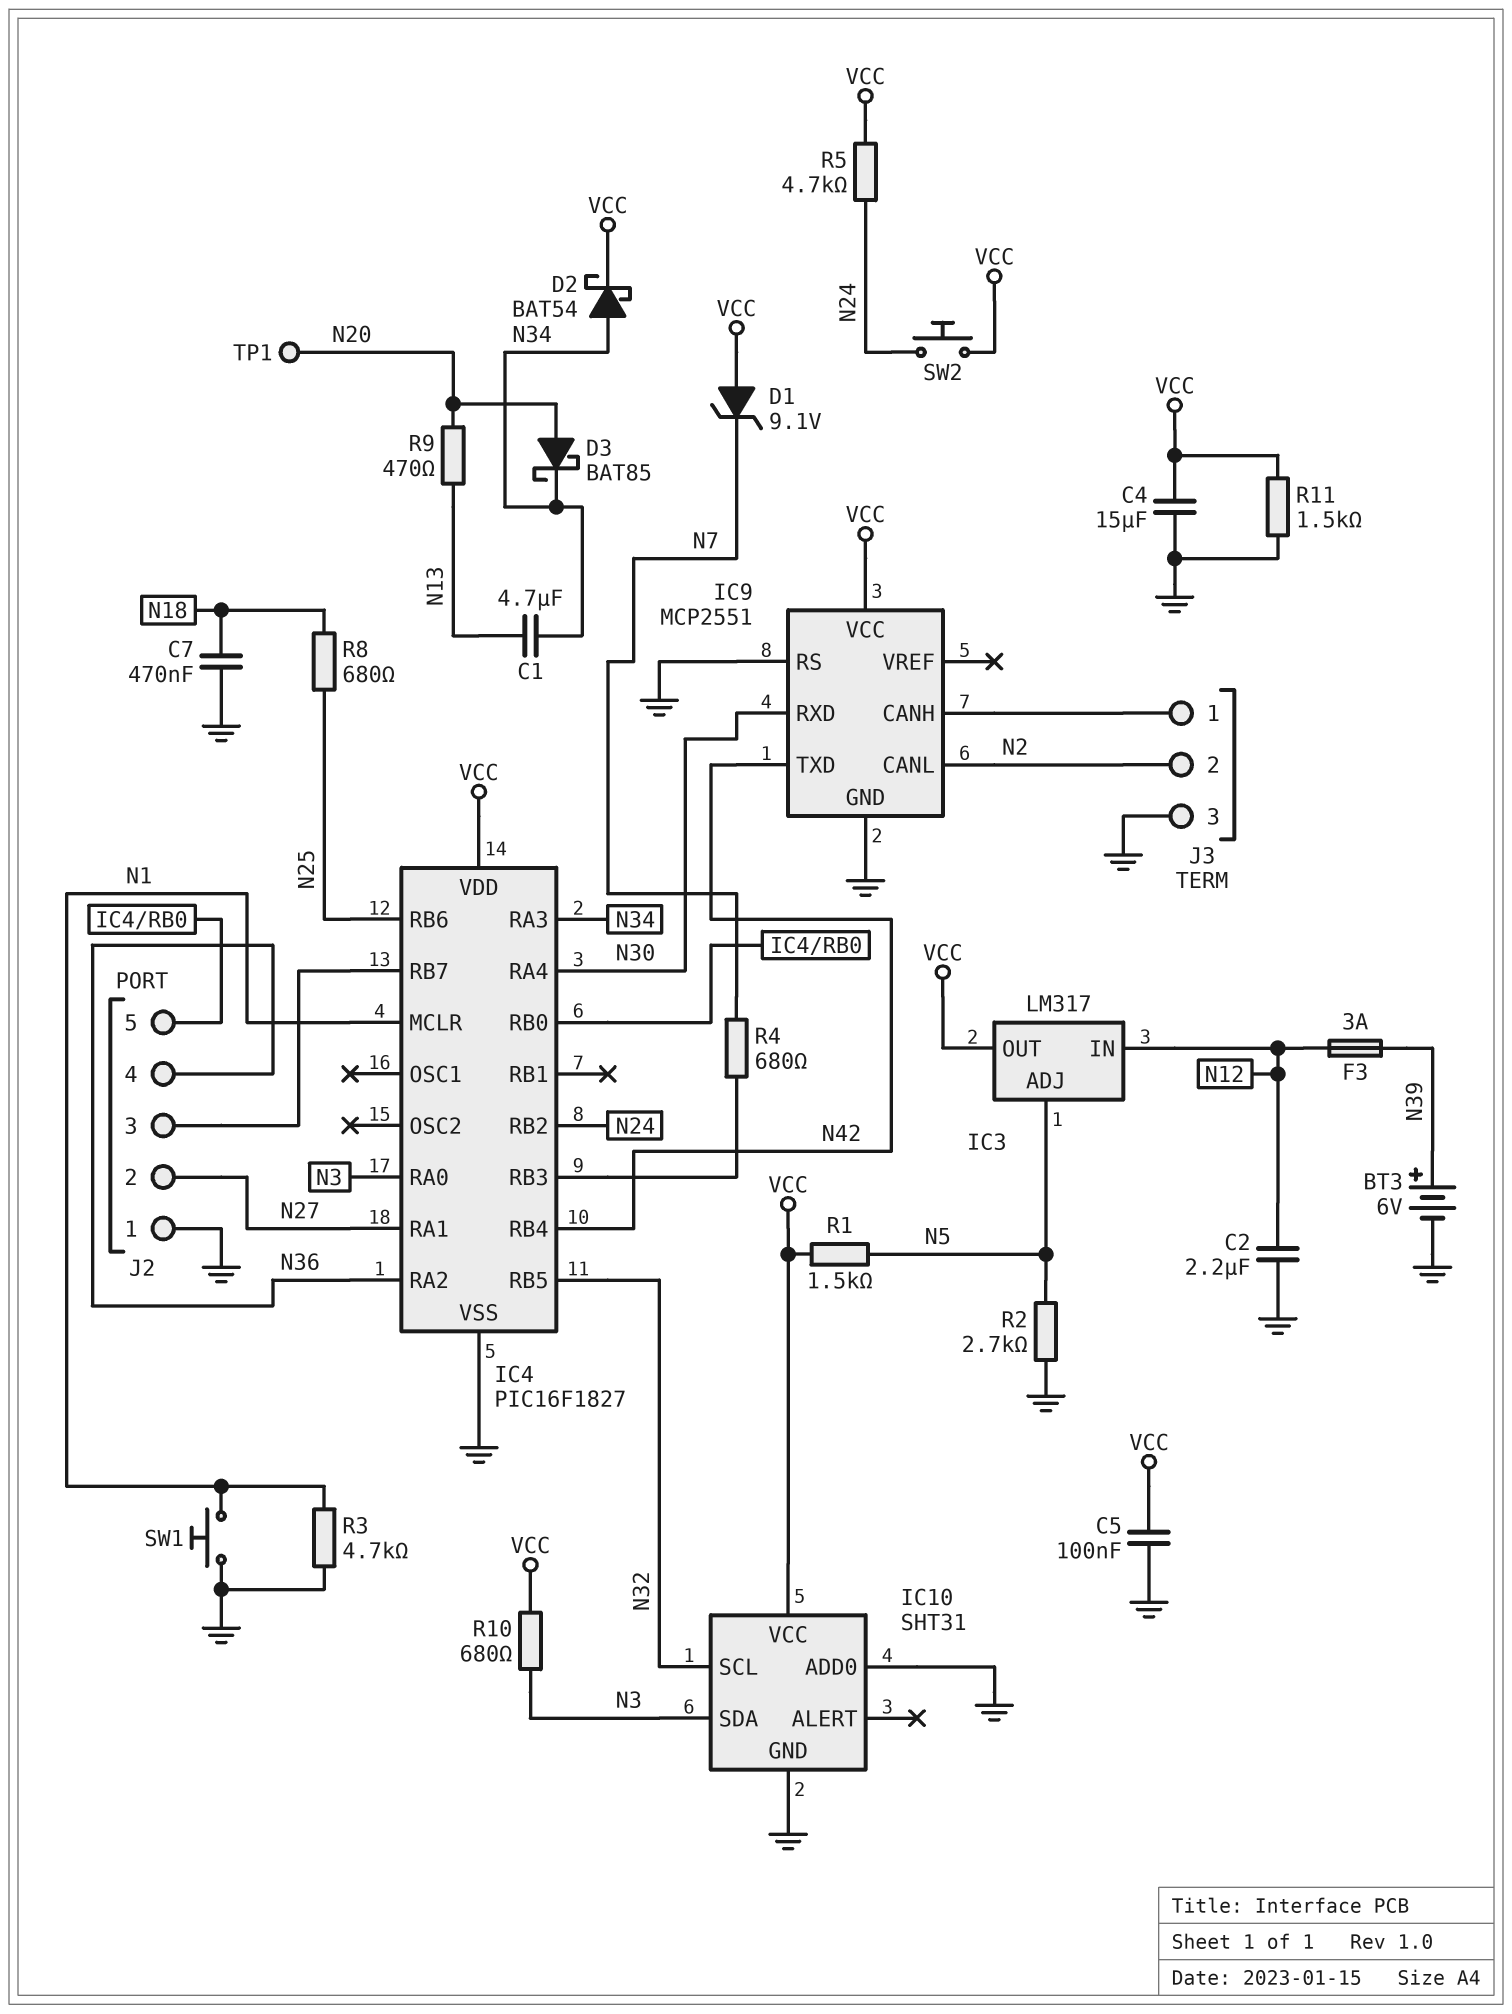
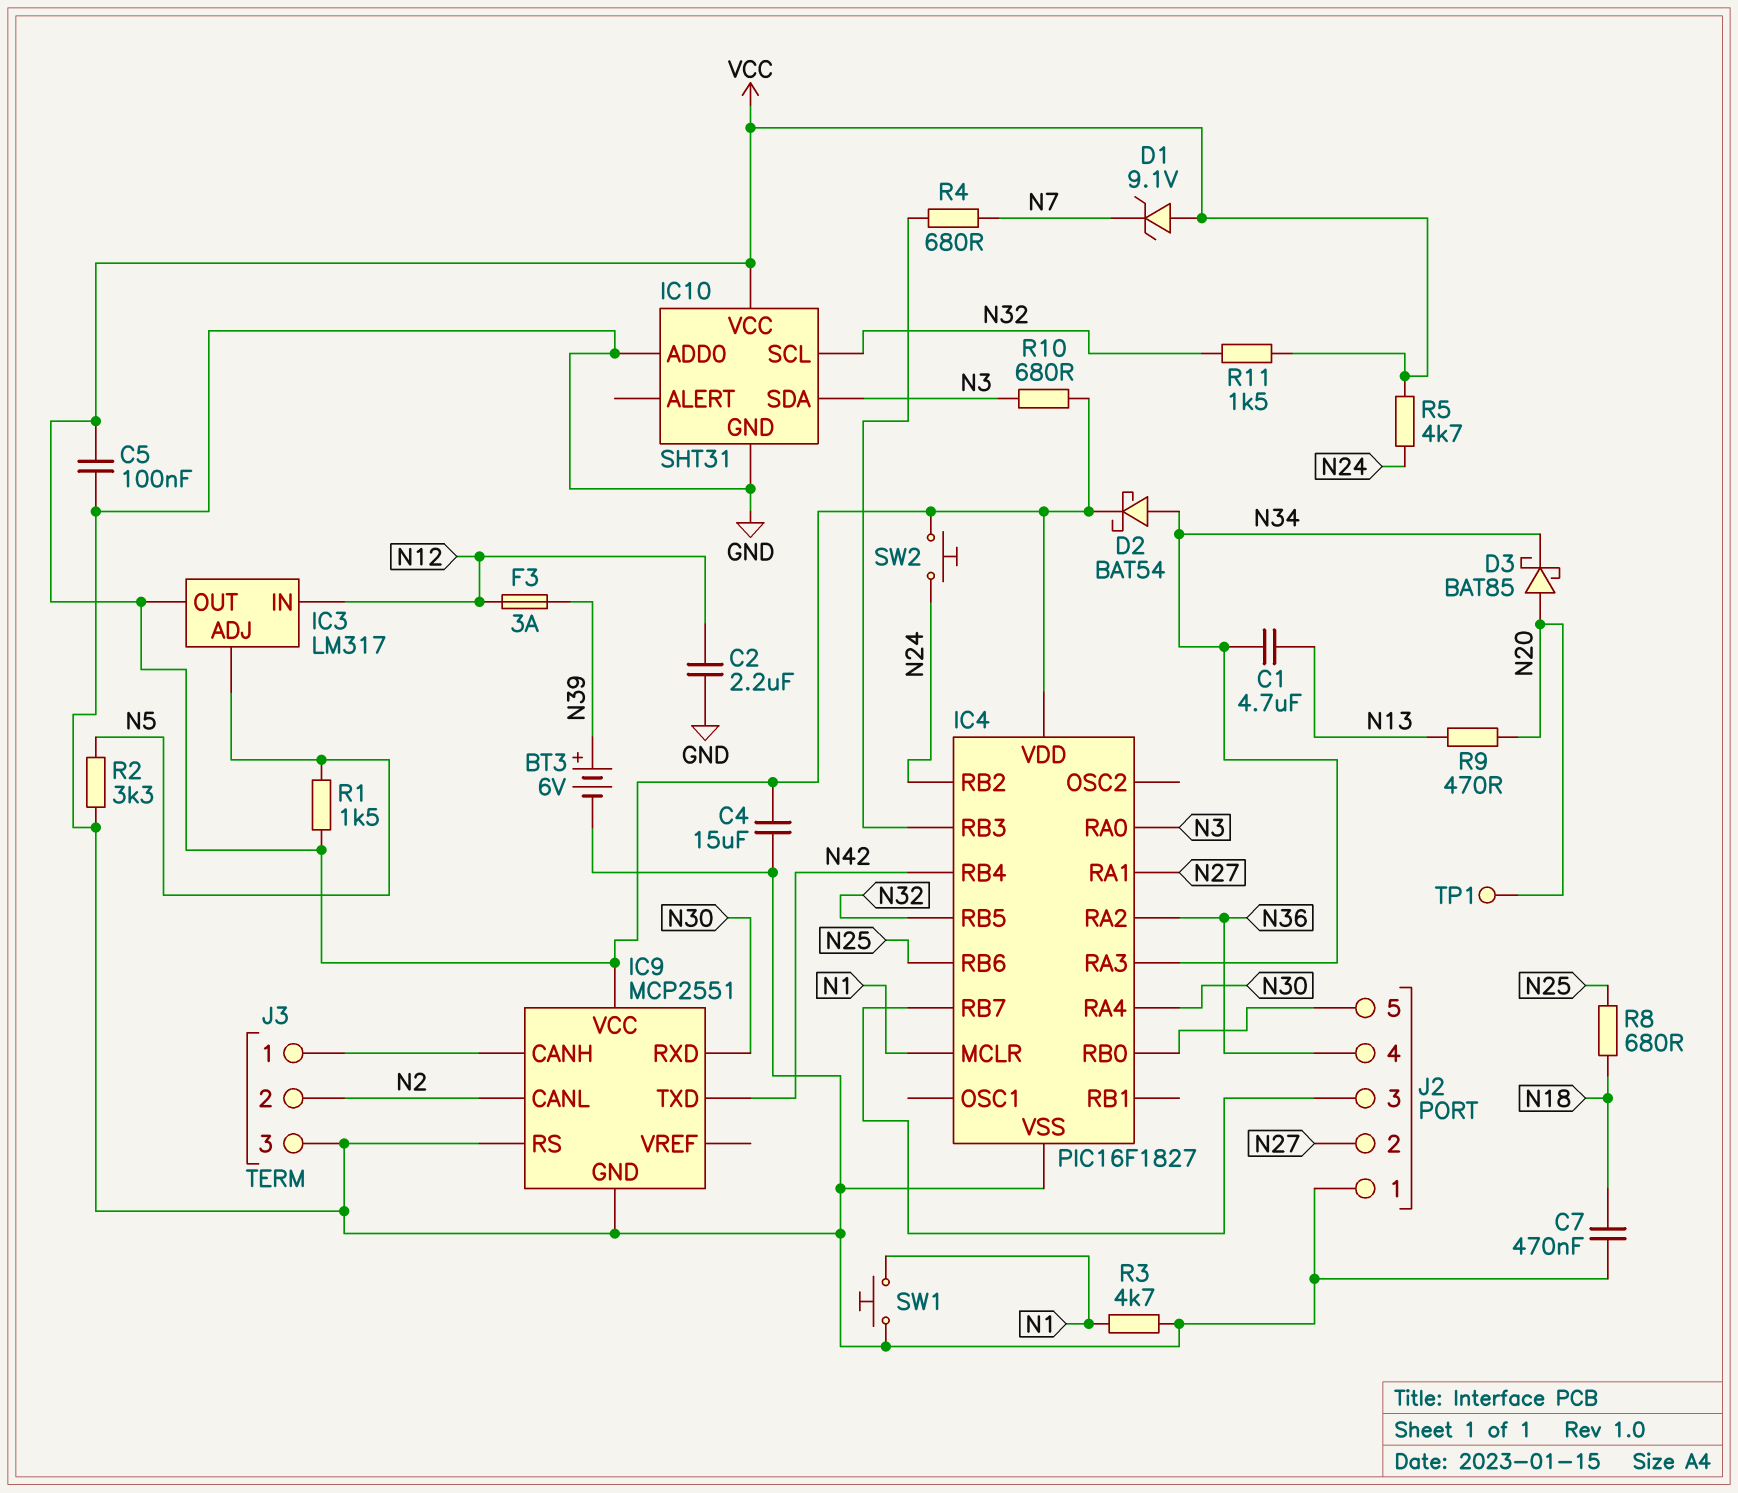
R2: 2.7k (GND, N5) -> 3.3k (GND, N5)
R11: 1.5k (GND, VCC) -> 1.5k (N32, VCC)

